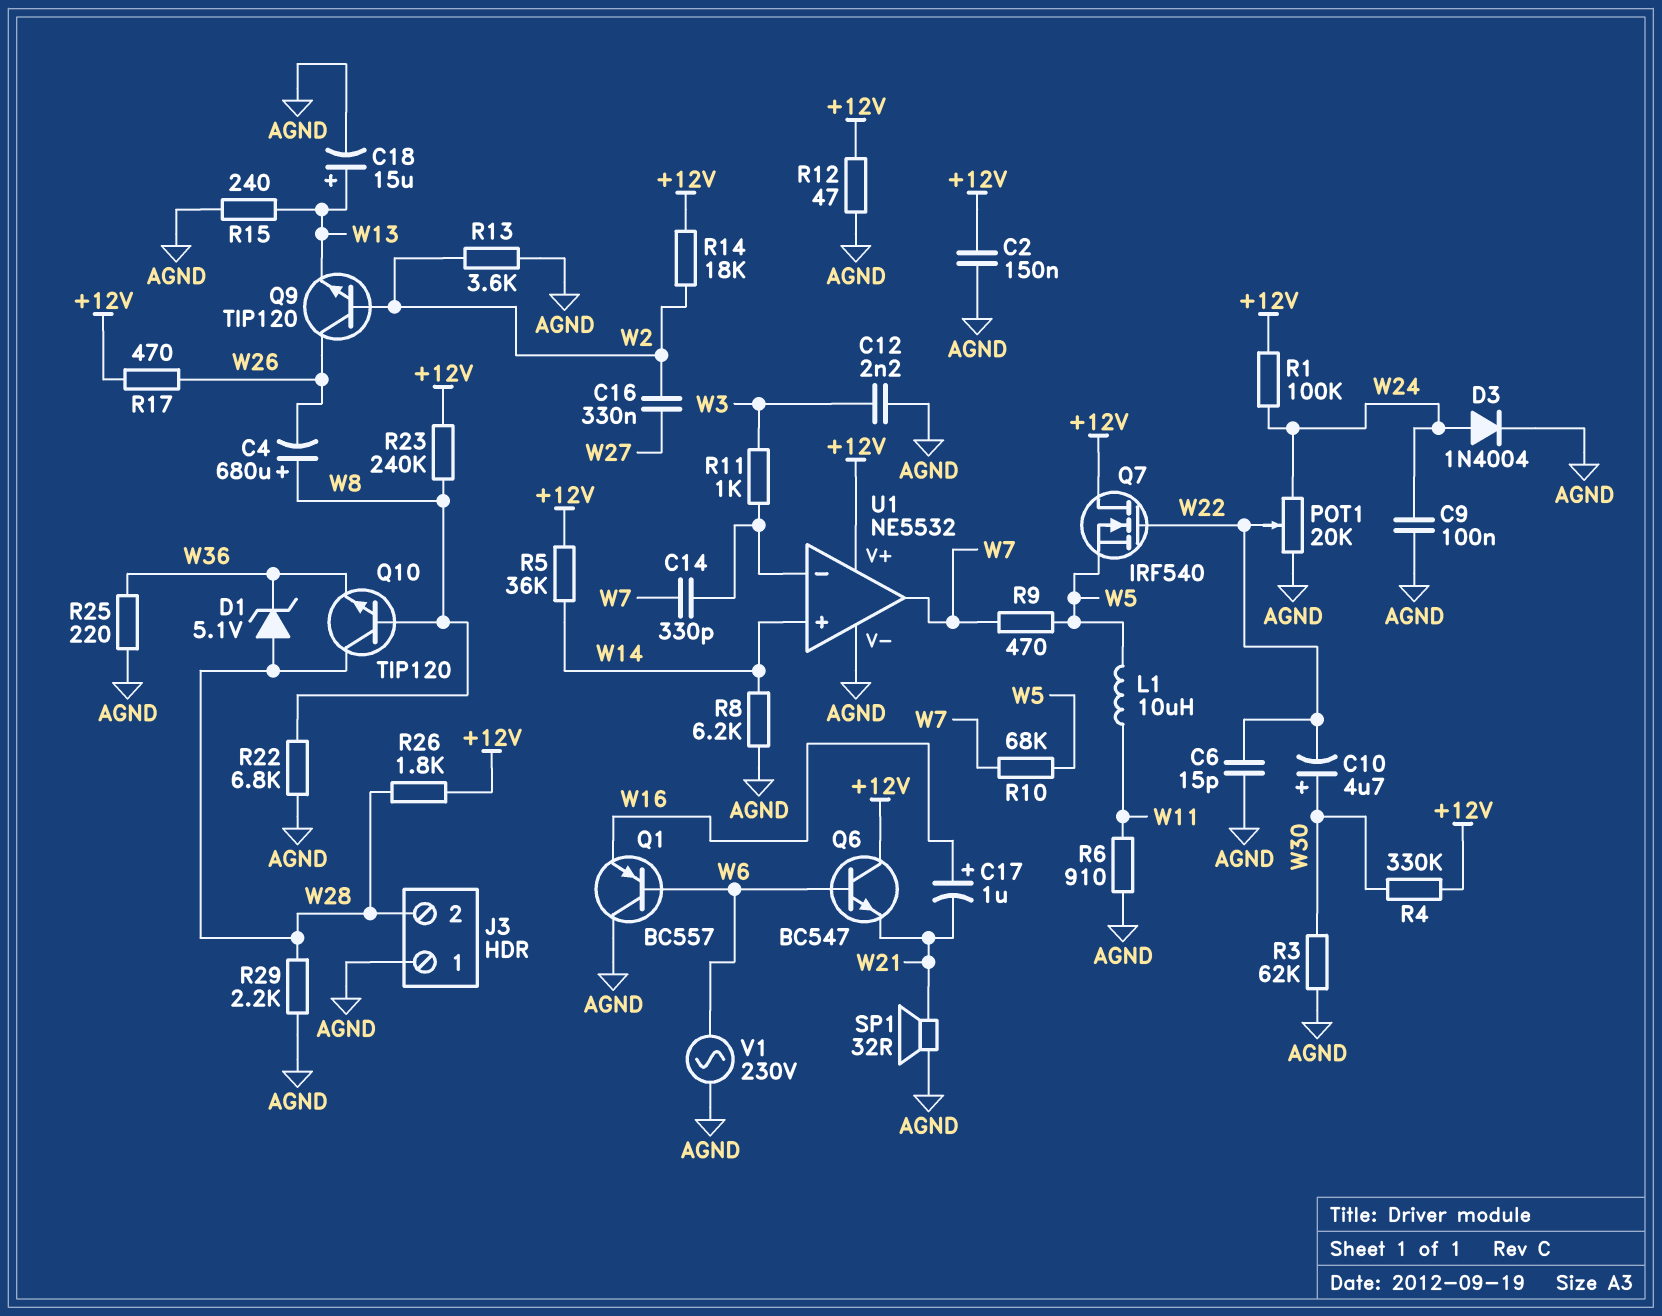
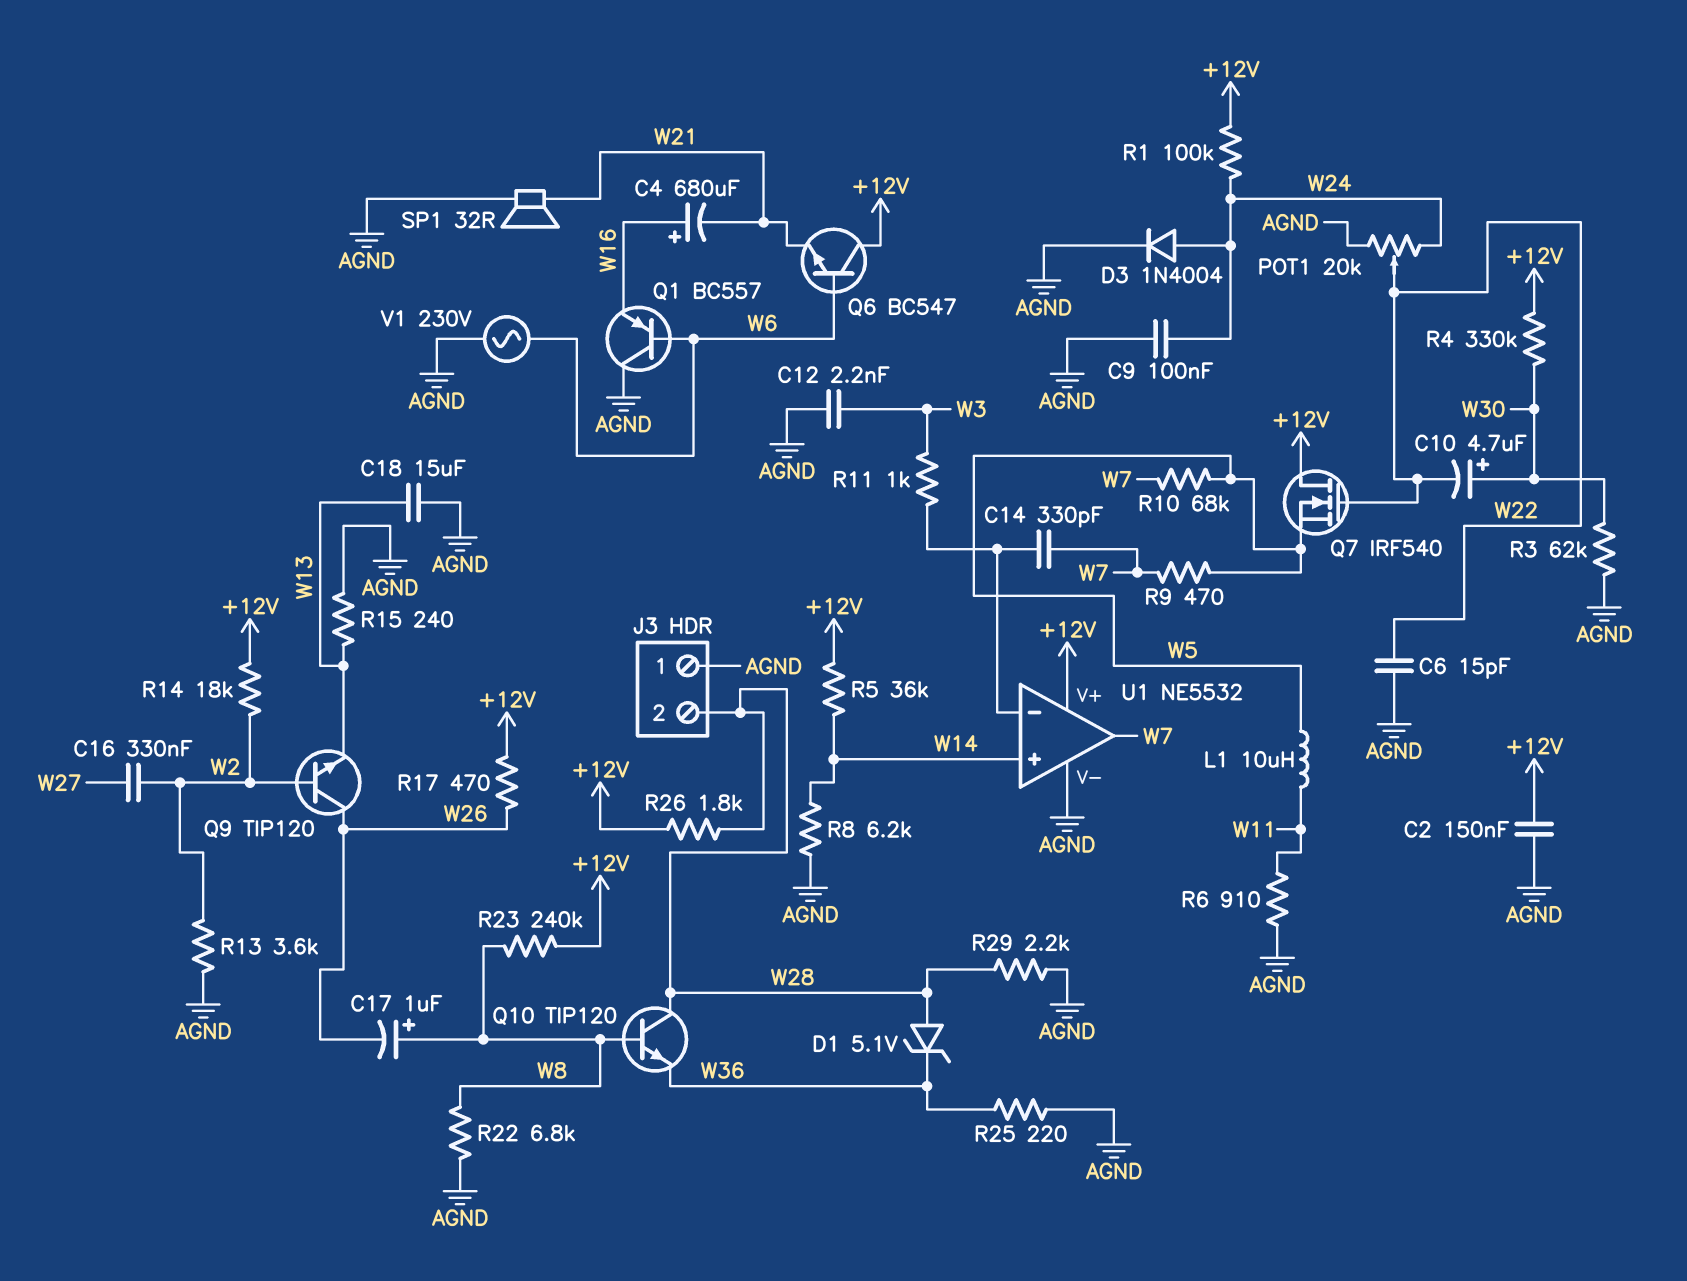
C4: 680uF (plus W8, minus W26) -> 680uF (plus W16, minus W21)
C17: 1uF (plus W16, minus W21) -> 1uF (plus W8, minus W26)
C18: 15uF (plus W13, minus AGND) -> 15uF (AGND, W13)
R12: 47 (+12V, AGND) -> none

